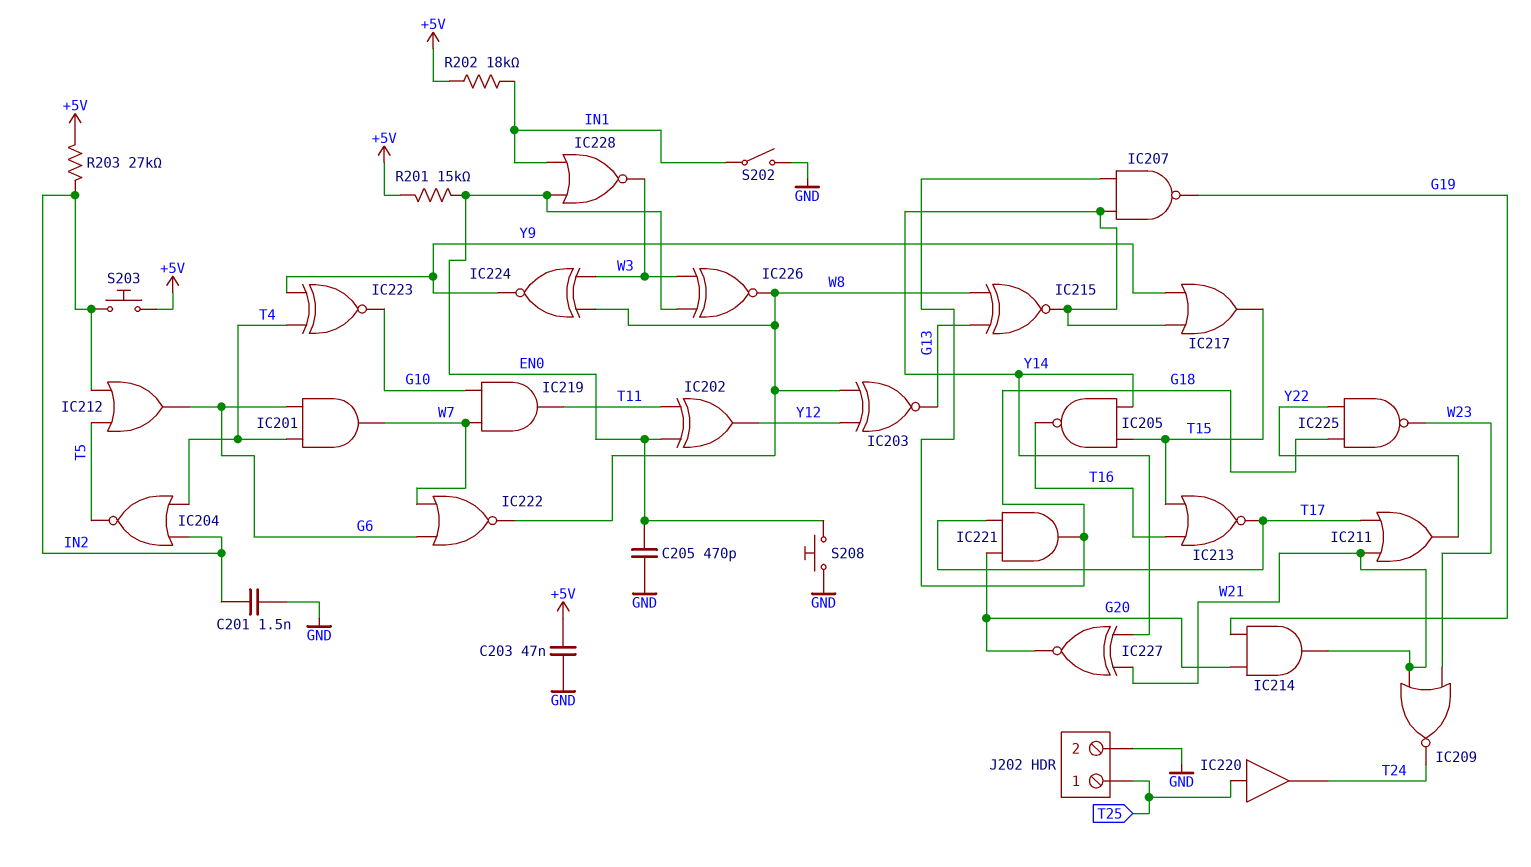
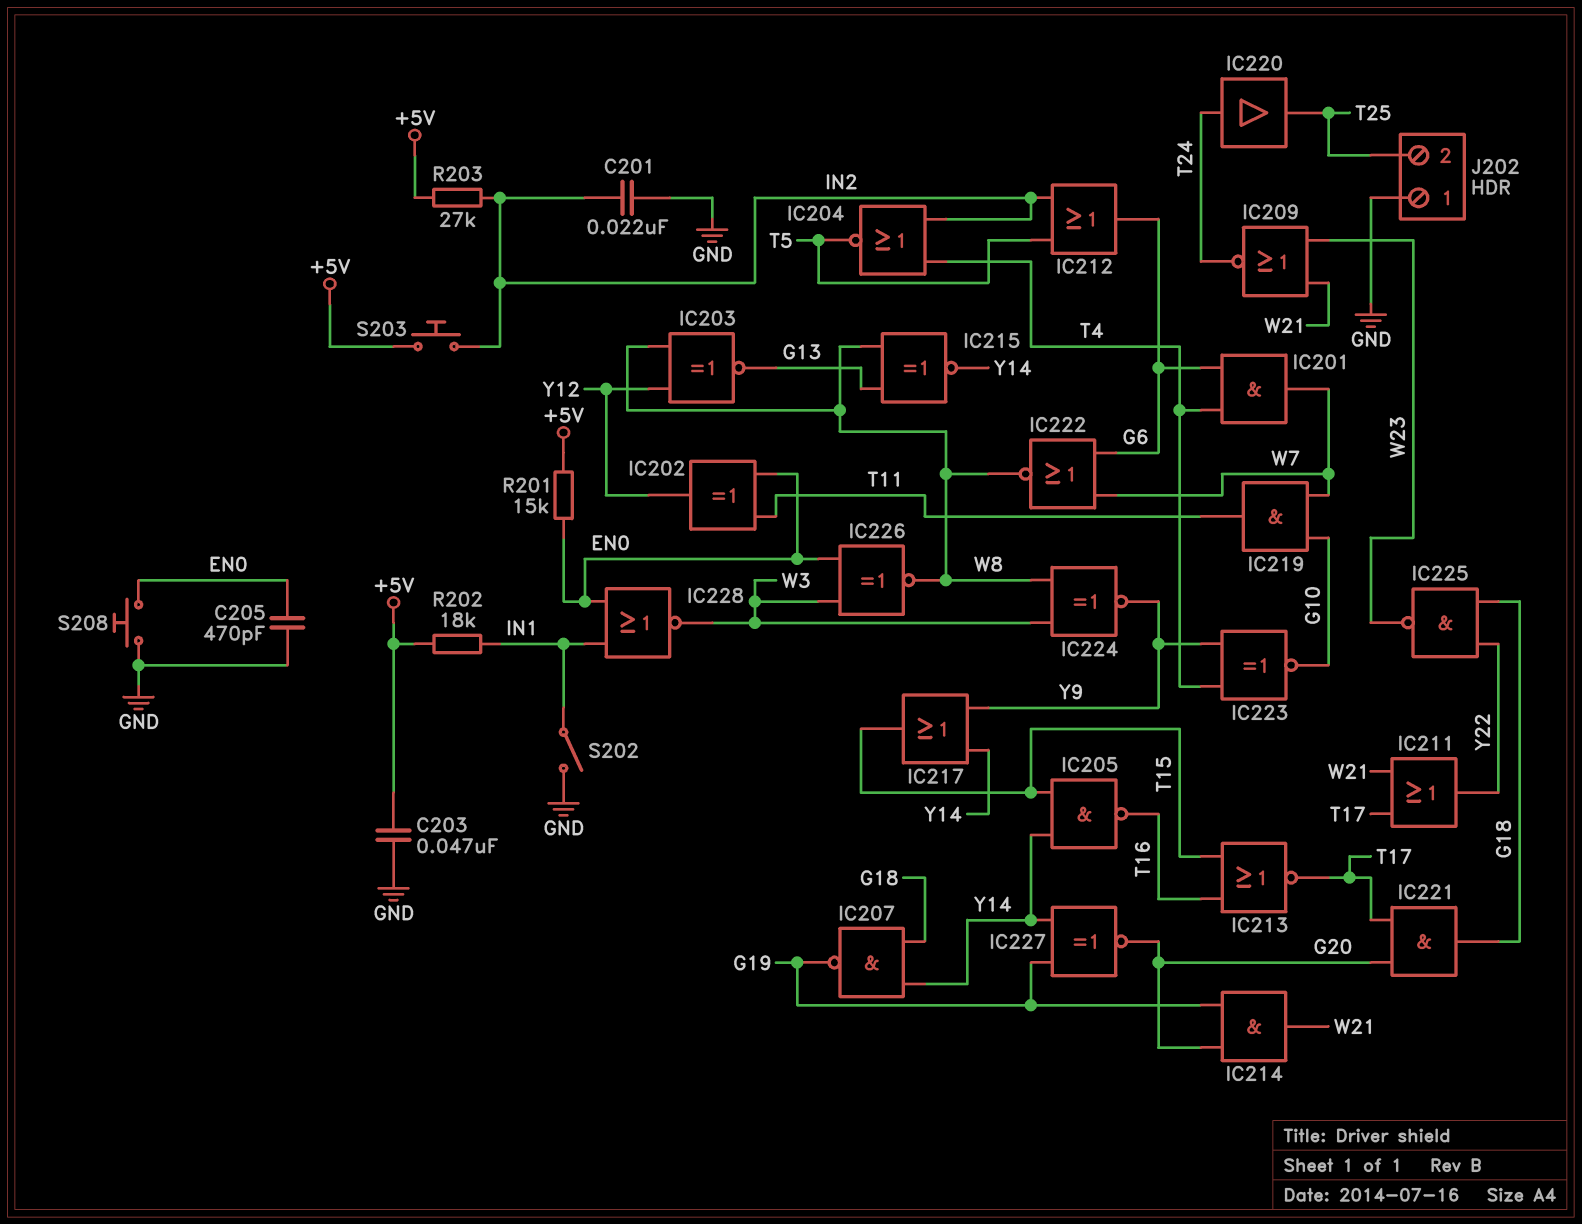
C201: 1.5nF (GND, IN2) -> 22nF (GND, IN2)
IC220: buffer (in T25, out T24) -> buffer (in T24, out T25)
IC227: XNOR (in W21, in Y14, out G20) -> XNOR (in G19, in Y14, out G20)
J202 pin 1: T25 -> GND
J202 pin 2: GND -> T25

